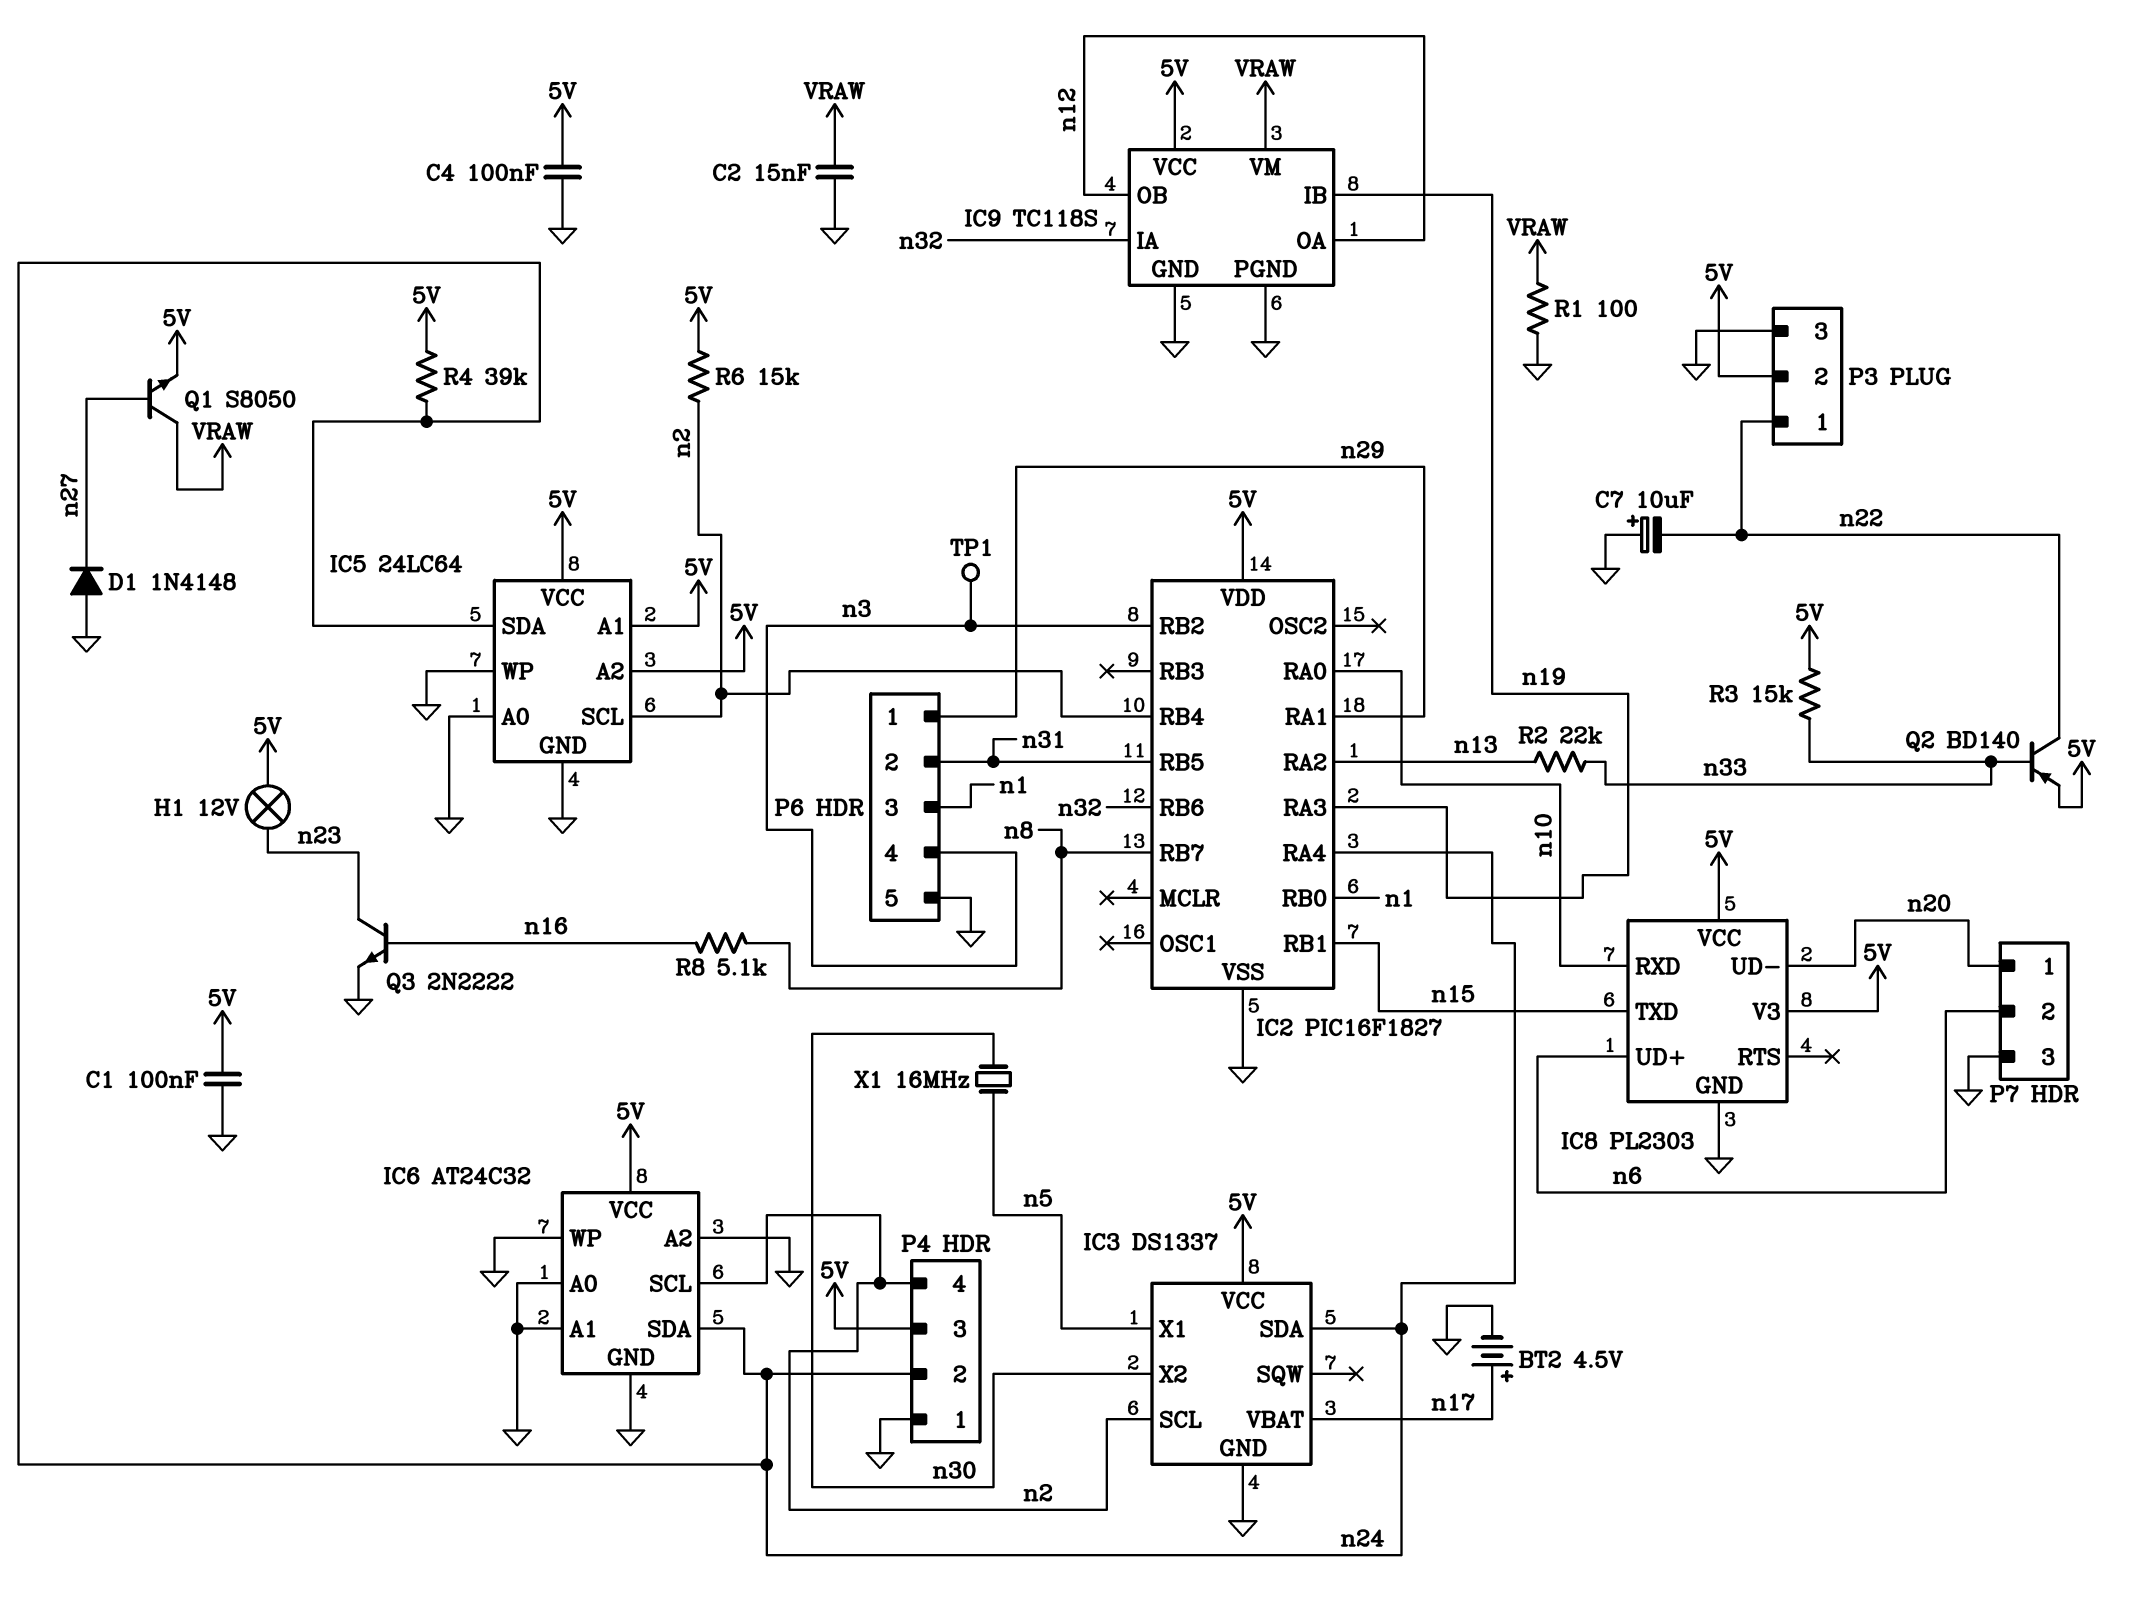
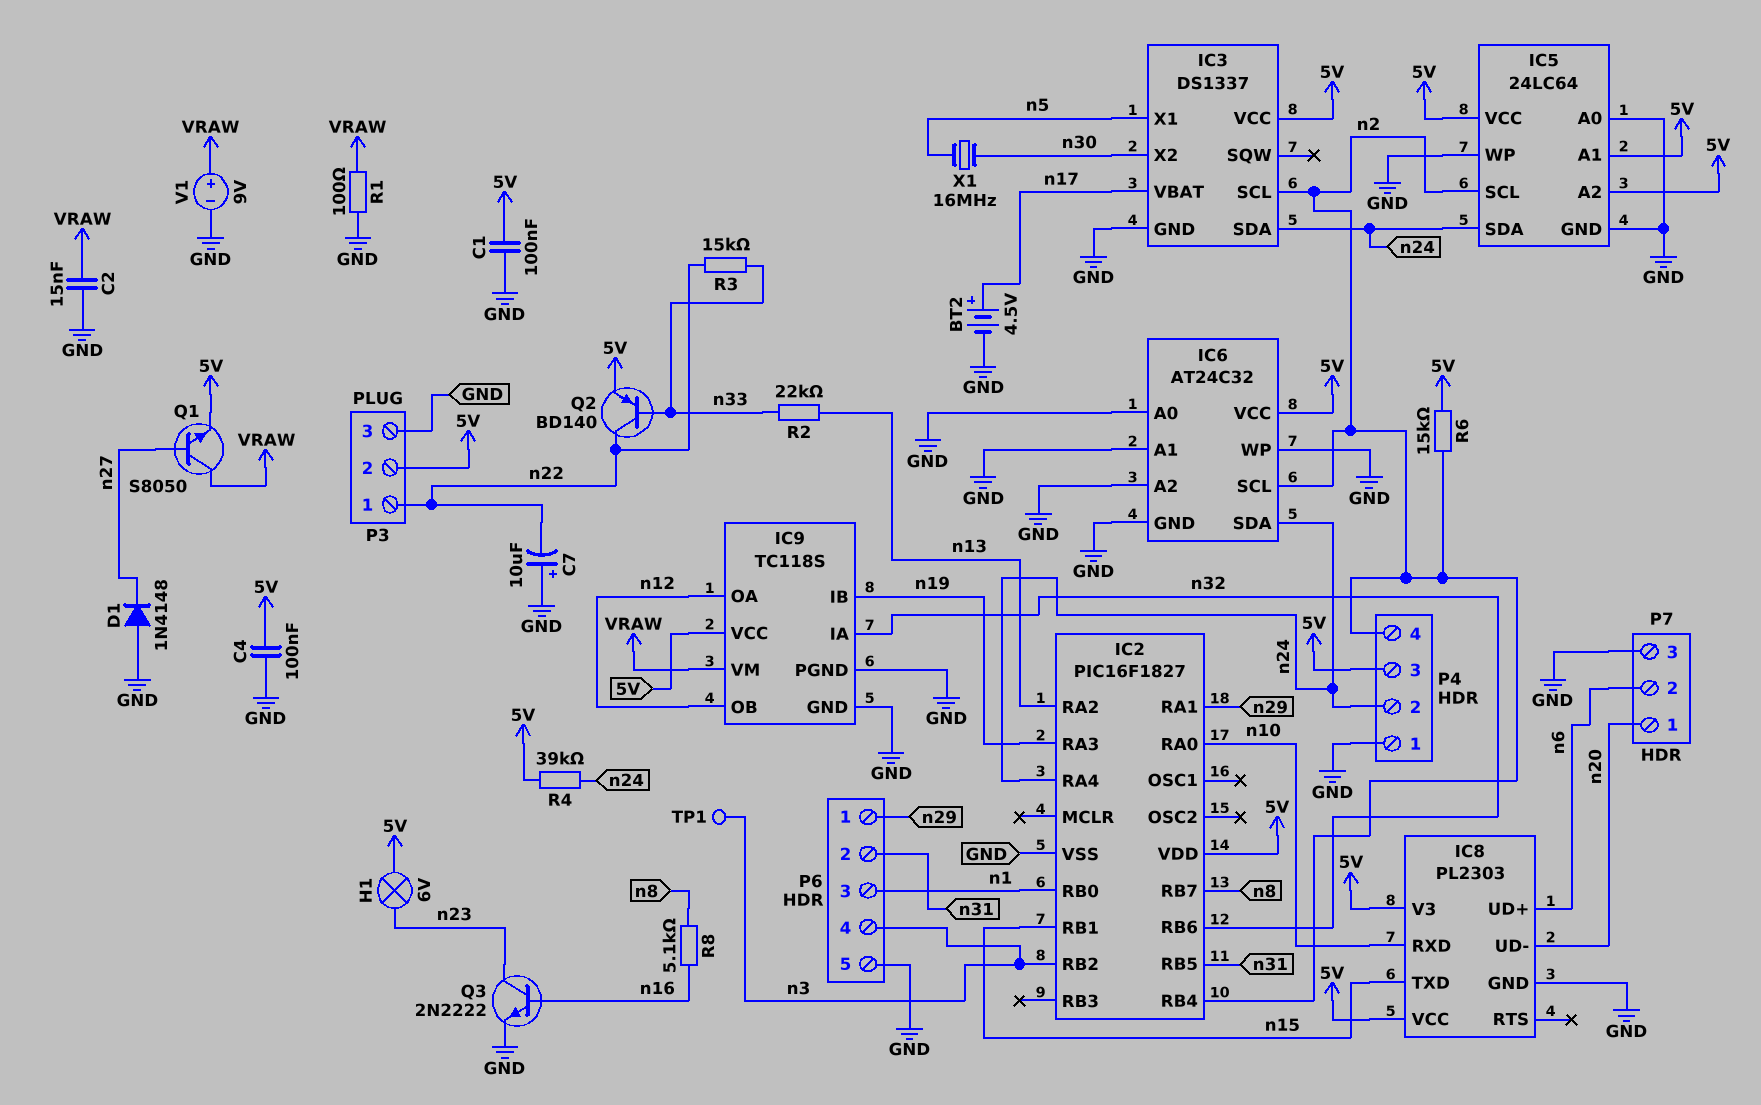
H1: lamp 12V (5V, n23) -> lamp 6V (5V, n23)
R3: 15k (5V, n33) -> 15k (n22, n33)
V1: none -> 9V (plus VRAW, minus GND)

